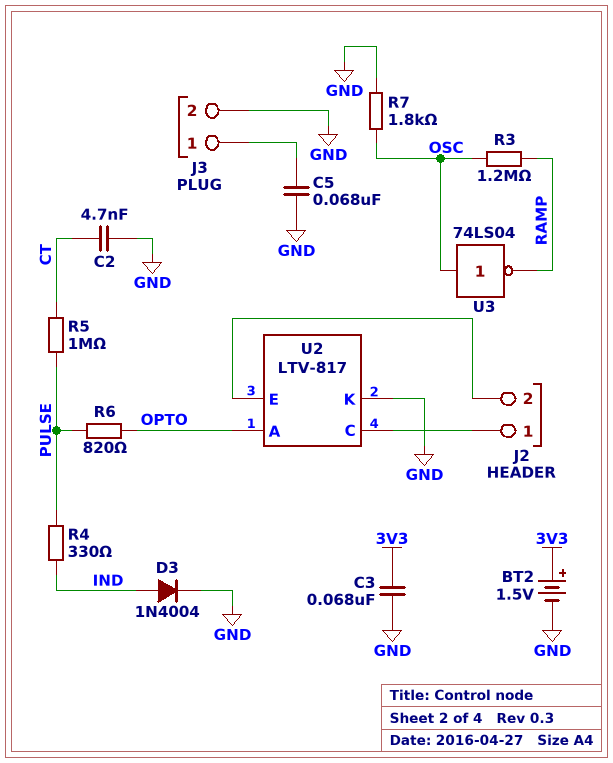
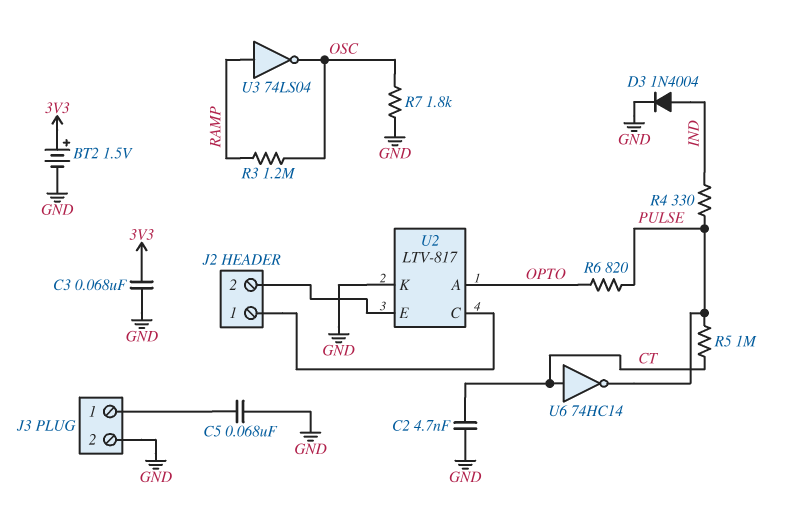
U3: NOT 74LS04 (in OSC, out RAMP) -> NOT 74LS04 (in RAMP, out OSC)
U6: none -> NOT 74HC14 (in CT, out PULSE)

